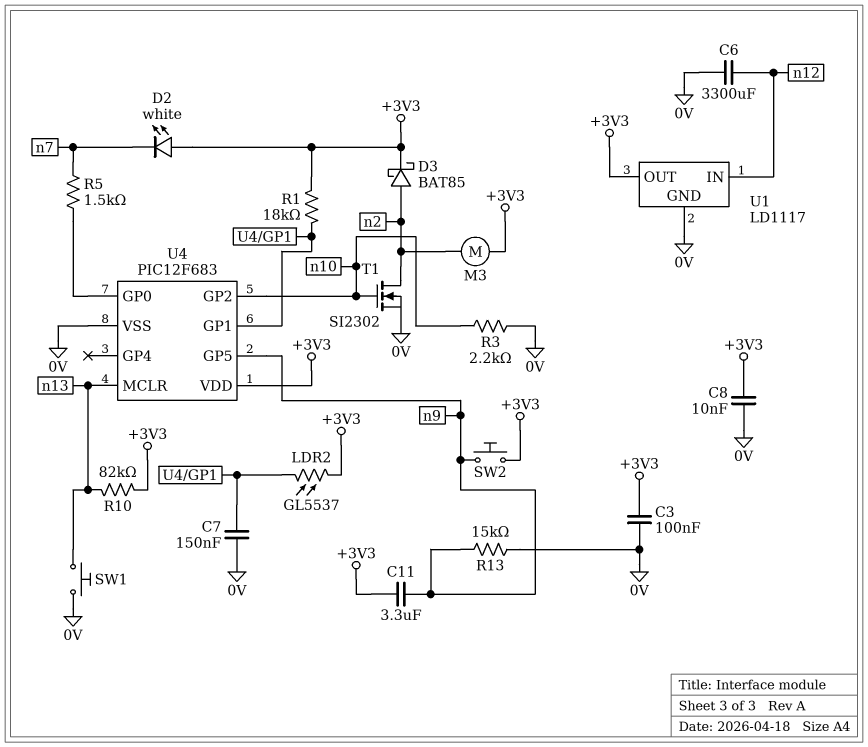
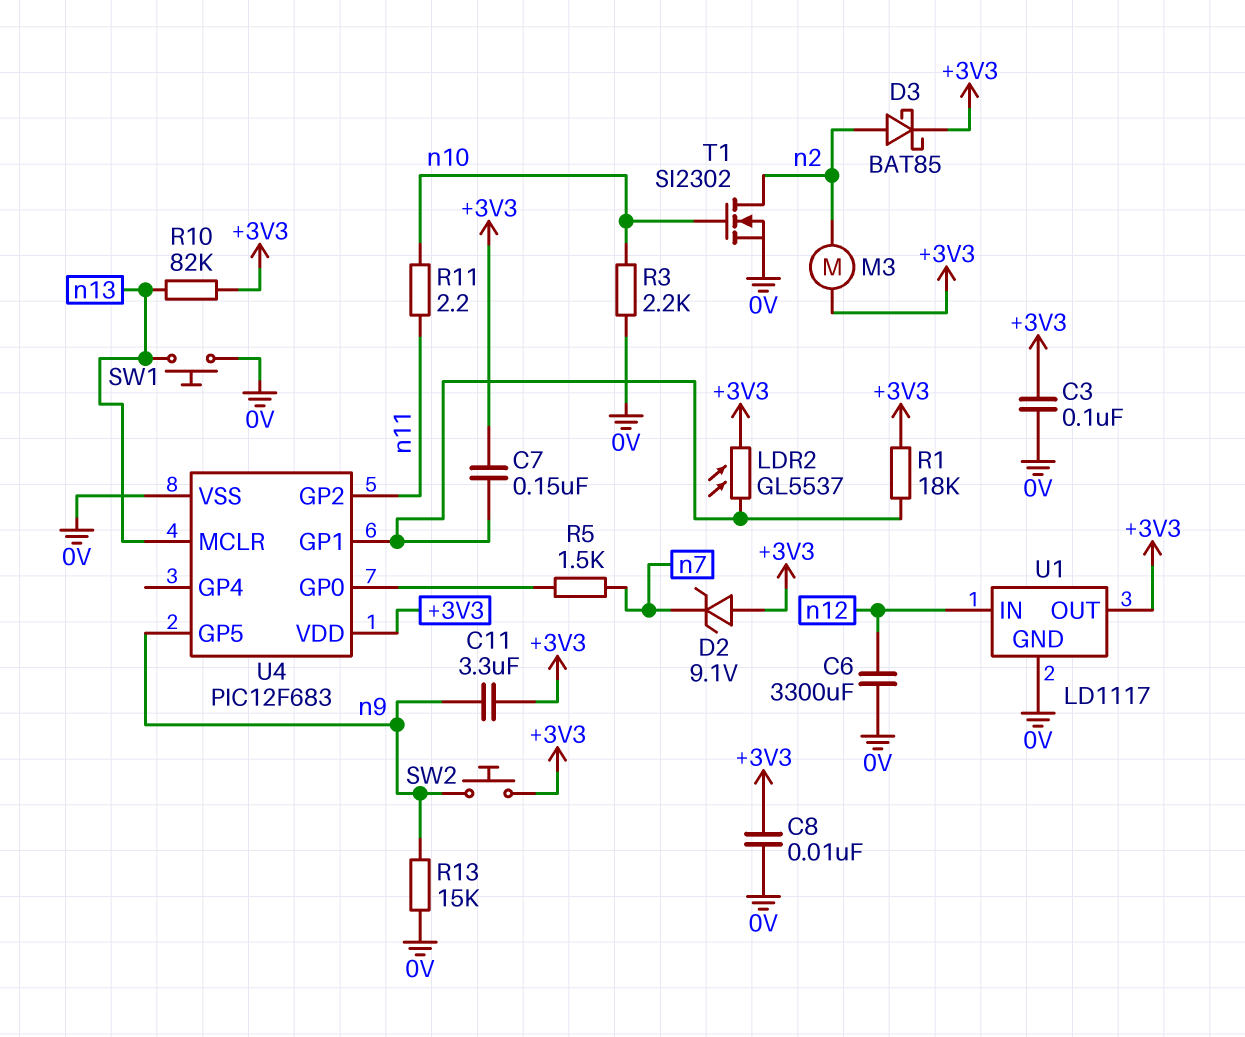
C7: 150nF (0V, U4/GP1) -> 150nF (+3V3, U4/GP1)
D2: LED white (A +3V3, K n7) -> zener 9.1V (A +3V3, K n7)
R11: none -> 2.2 (n10, n11)
U4 pin GP2: n10 -> n11

